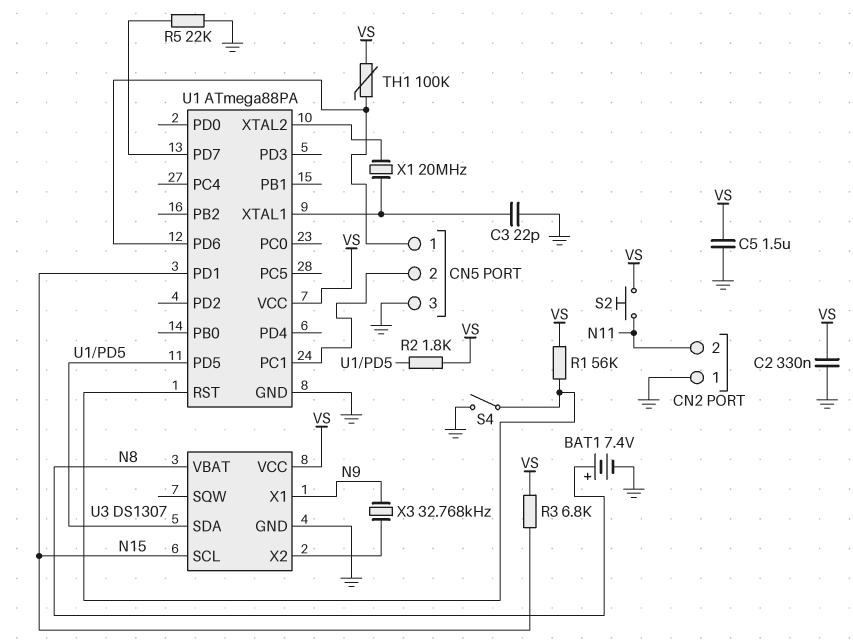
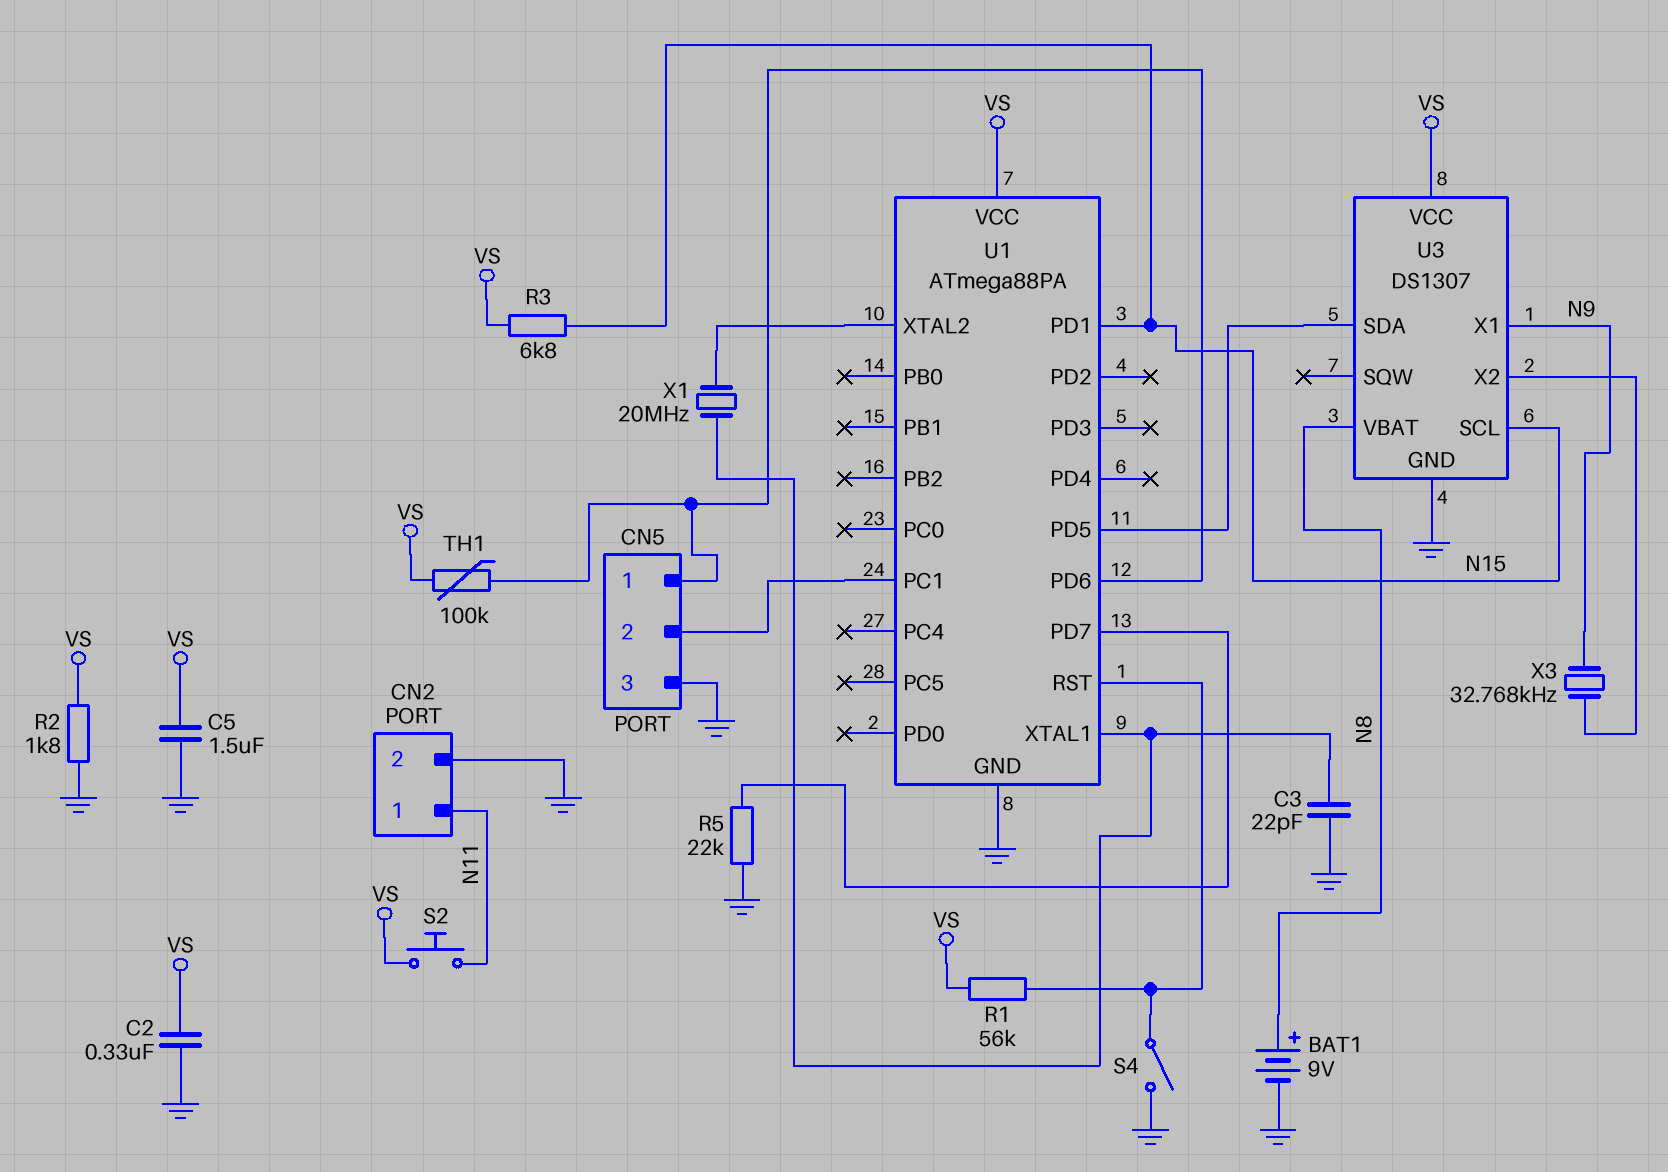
BAT1: 7.4V (plus N8, minus GND) -> 9V (plus N8, minus GND)
CN2 pin 1: GND -> N11
CN2 pin 2: N11 -> GND
R2: 1.8k (U1/PD5, VS) -> 1.8k (GND, VS)

